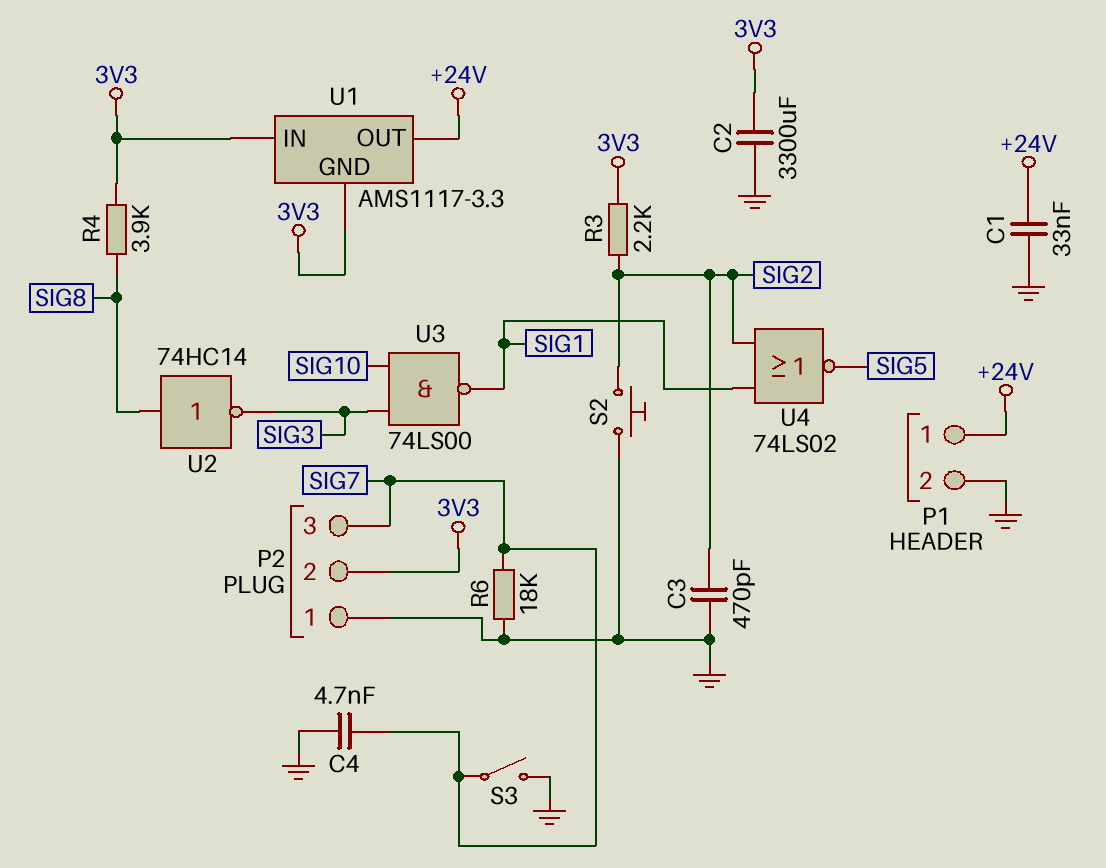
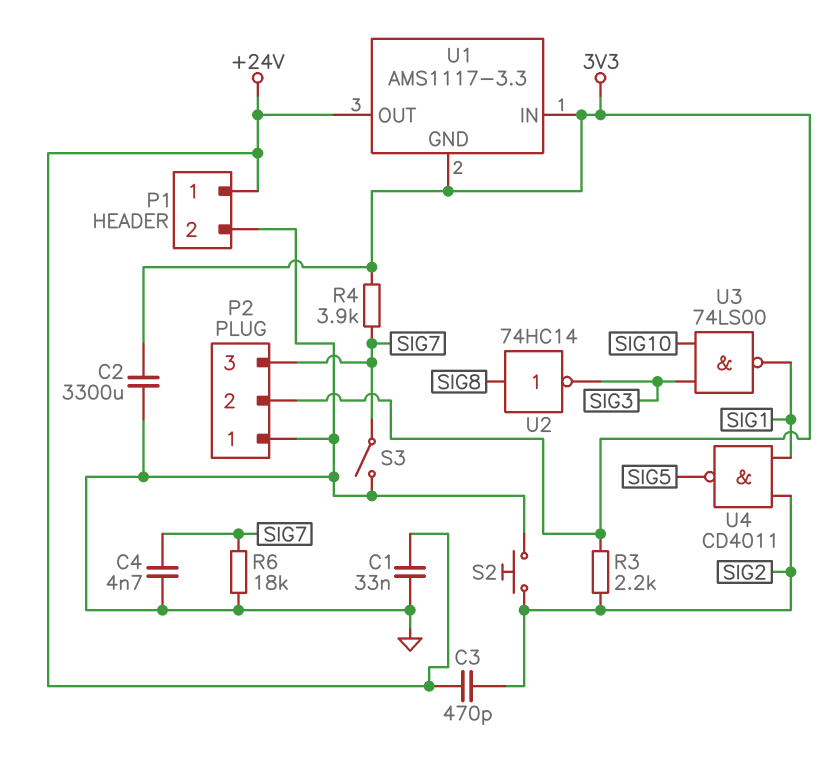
C3: 470pF (GND, SIG2) -> 470pF (+24V, SIG2)
R4: 3.9k (3V3, SIG8) -> 3.9k (3V3, SIG7)
U4: NOR 74LS02 (in SIG1, in SIG2, out SIG5) -> NAND CD4011 (in SIG1, in SIG2, out SIG5)

